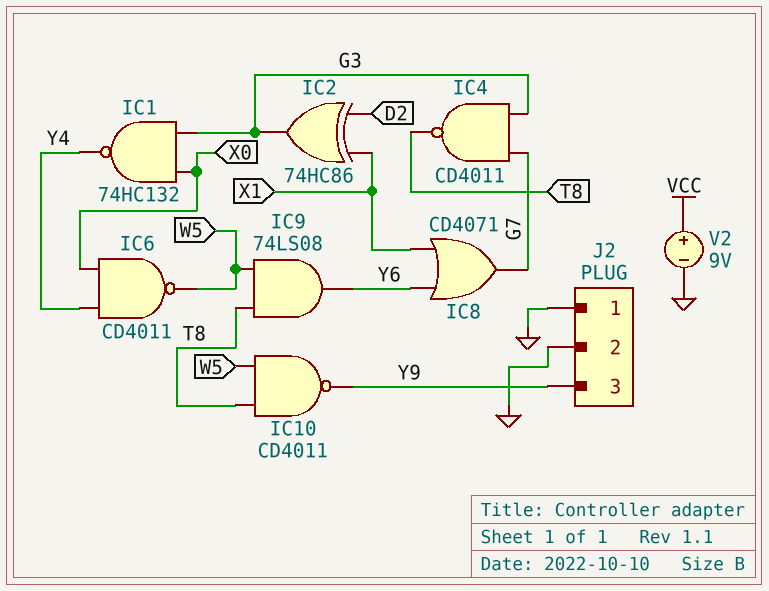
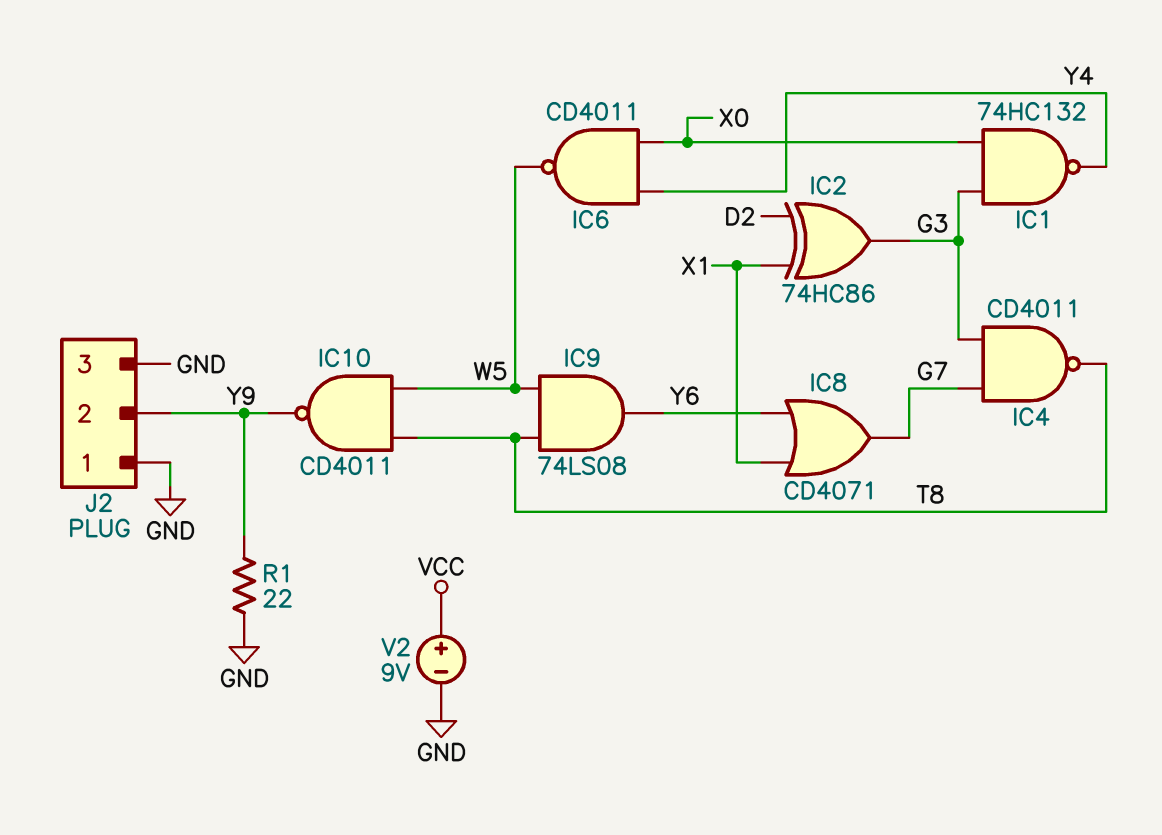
J2 pin 2: GND -> Y9
J2 pin 3: Y9 -> GND
R1: none -> 22 (GND, Y9)

